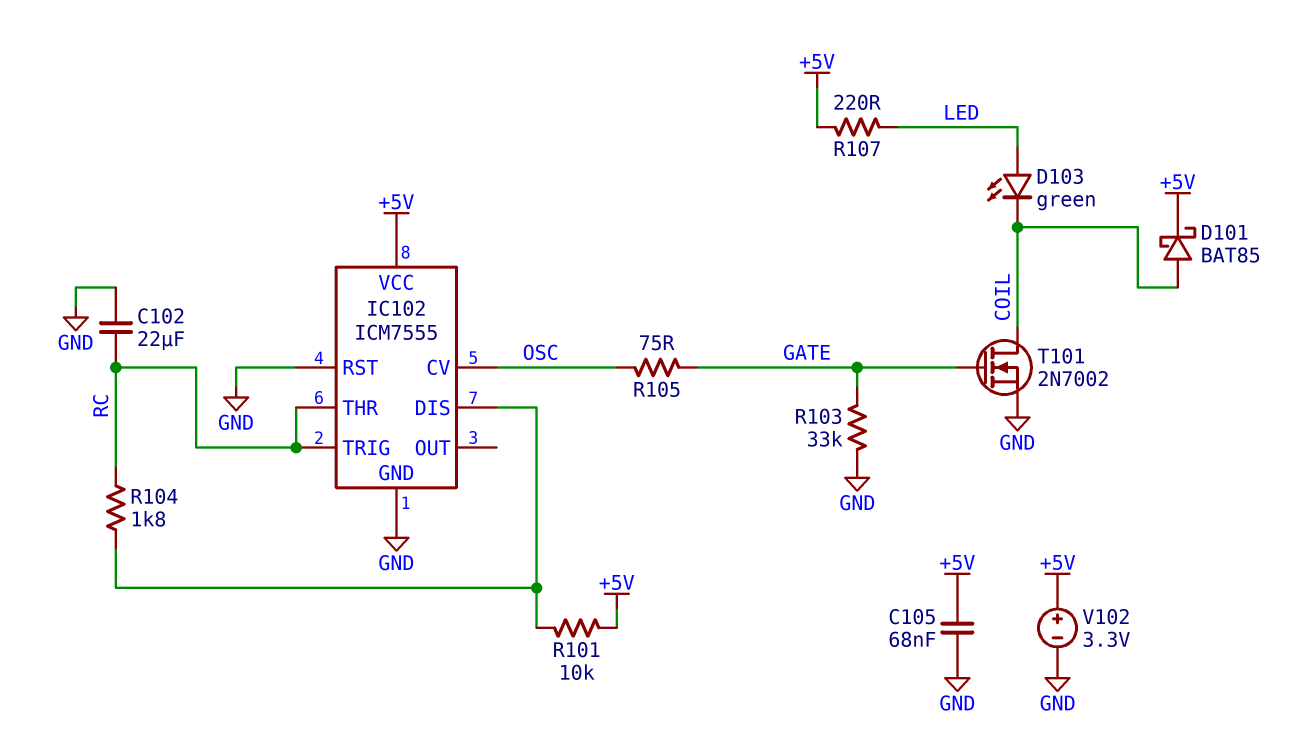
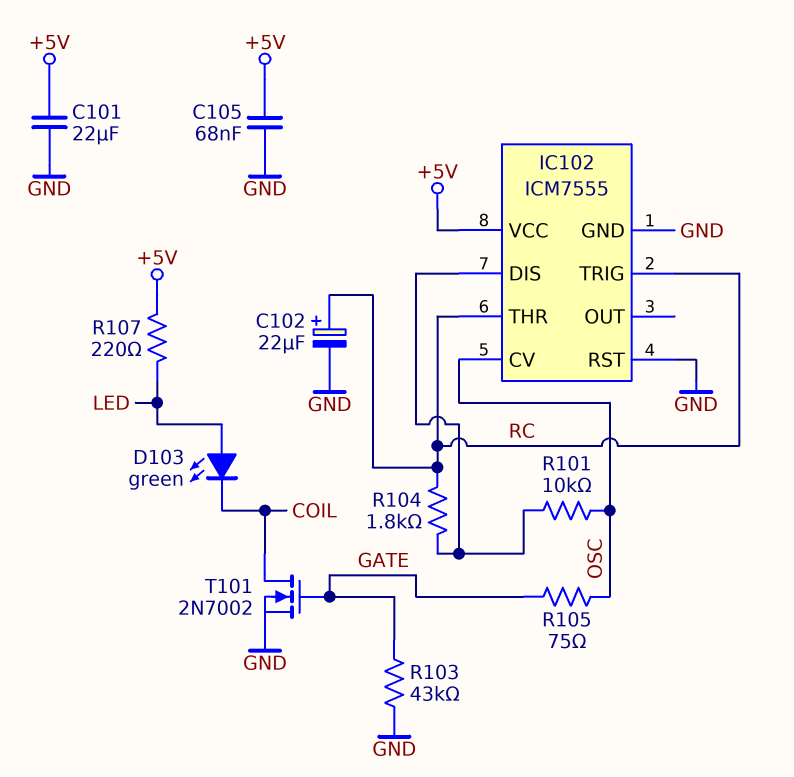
C101: none -> 22uF (+5V, GND)
C102: 22uF (GND, RC) -> 22uF (plus RC, minus GND)
D101: schottky BAT85 (A COIL, K +5V) -> none
R101: 10k (+5V, IC102/DIS) -> 10k (IC102/DIS, OSC)
R103: 33k (GATE, GND) -> 43k (GATE, GND)
V102: 3.3V (plus +5V, minus GND) -> none

